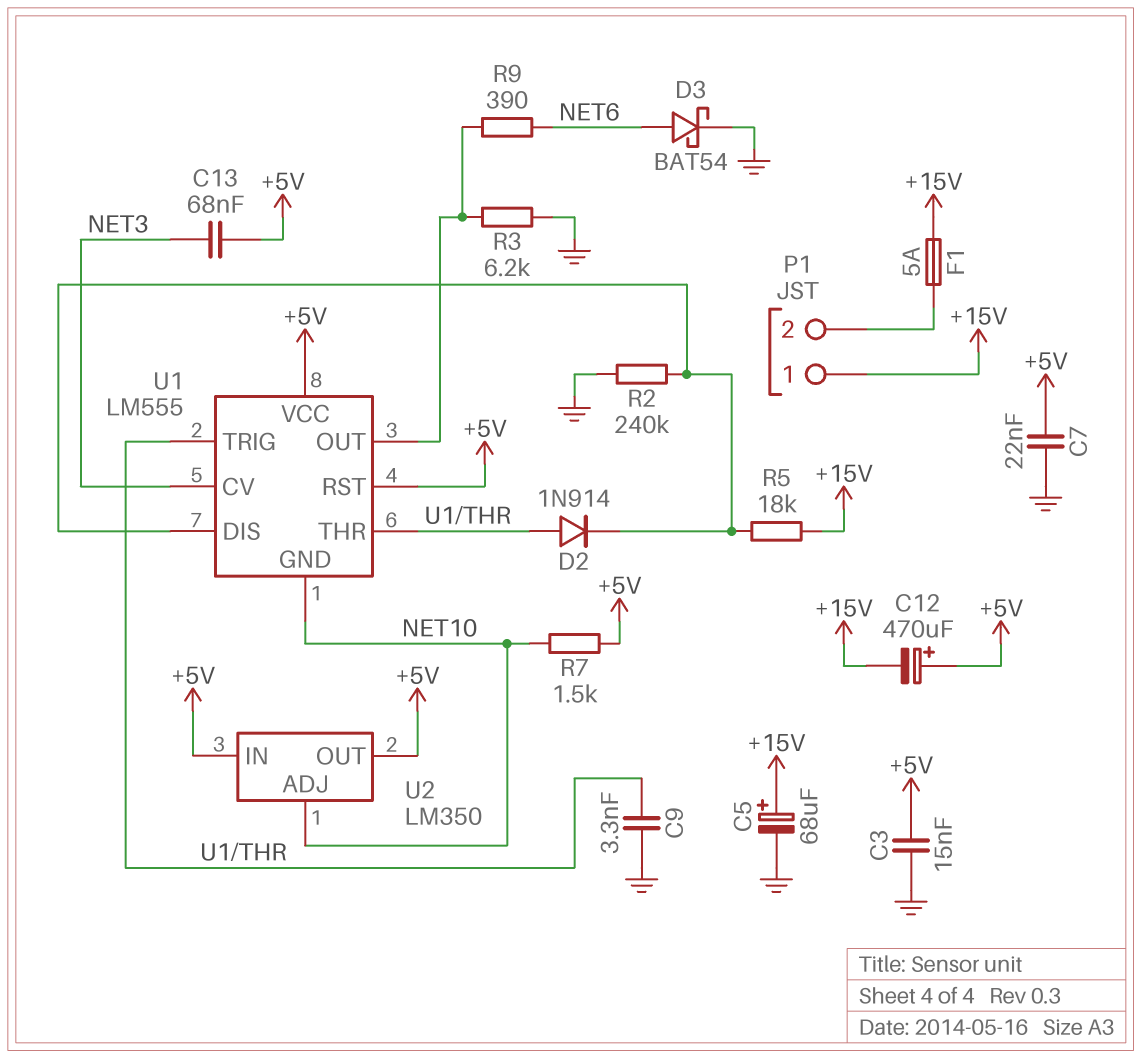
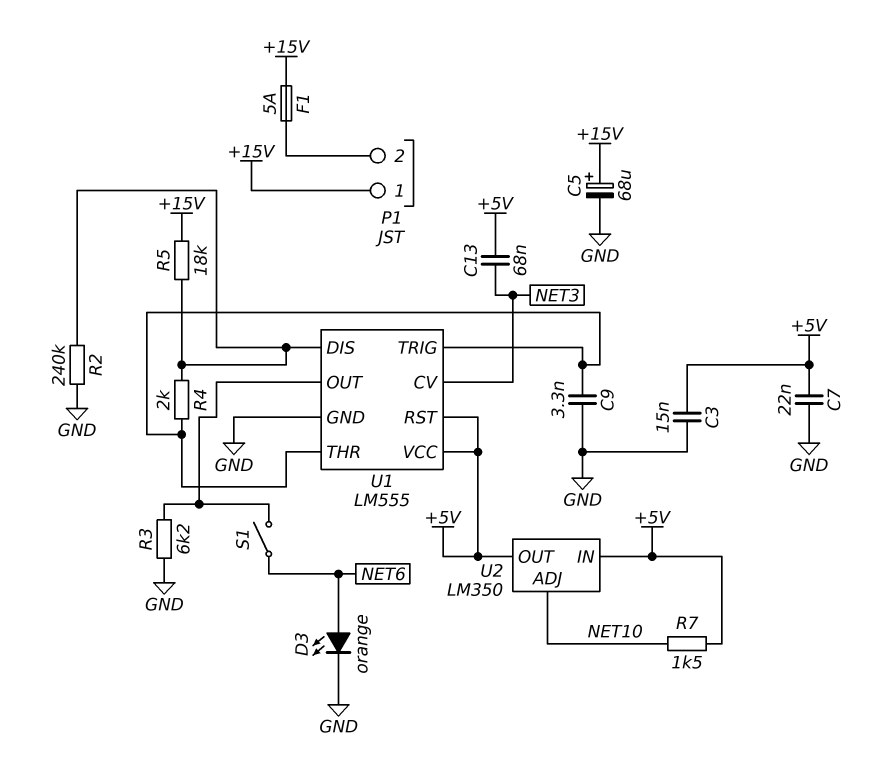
C12: 470uF (plus +5V, minus +15V) -> none
D2: diode 1N914 (A U1/THR, K U1/DIS) -> none
D3: schottky BAT54 (A NET6, K GND) -> LED orange (A NET6, K GND)
R4: none -> 2k (U1/DIS, U1/THR)
R9: 390 (NET6, U1/OUT) -> none
S1: none -> switch (NET6, U1/OUT)
U1 pin GND: NET10 -> GND

